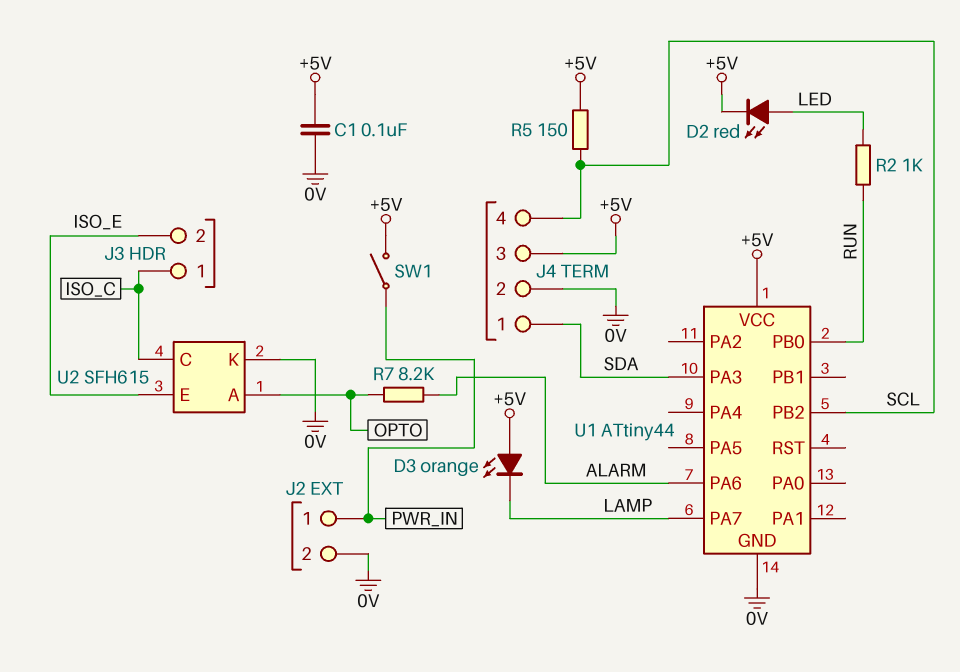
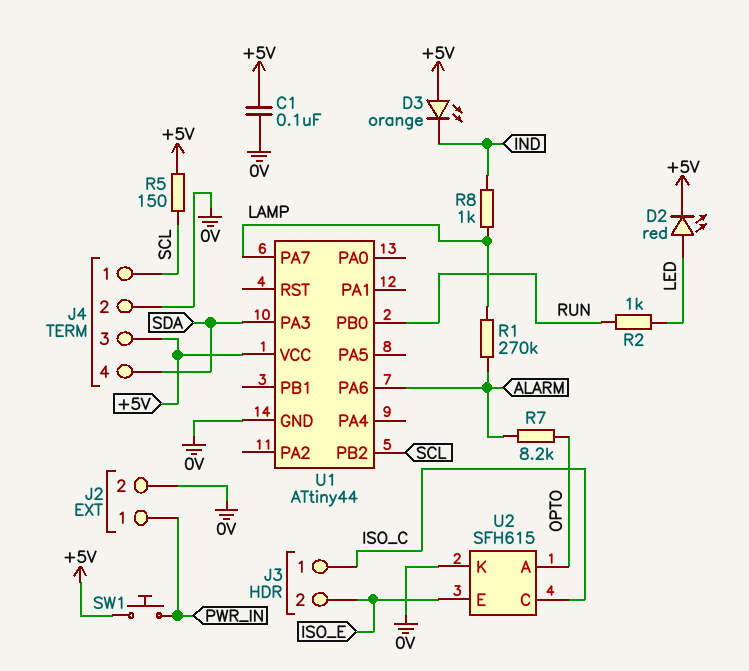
D3: LED orange (A +5V, K LAMP) -> LED orange (A +5V, K IND)
J4 pin 1: SDA -> SCL
J4 pin 4: SCL -> SDA
R1: none -> 270k (ALARM, LAMP)
R8: none -> 1k (IND, LAMP)
SW1: switch (+5V, PWR_IN) -> button (+5V, PWR_IN)

